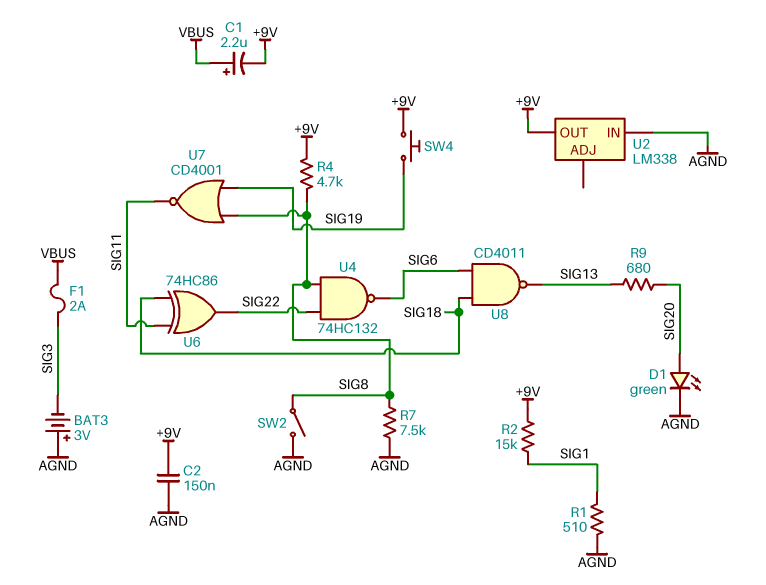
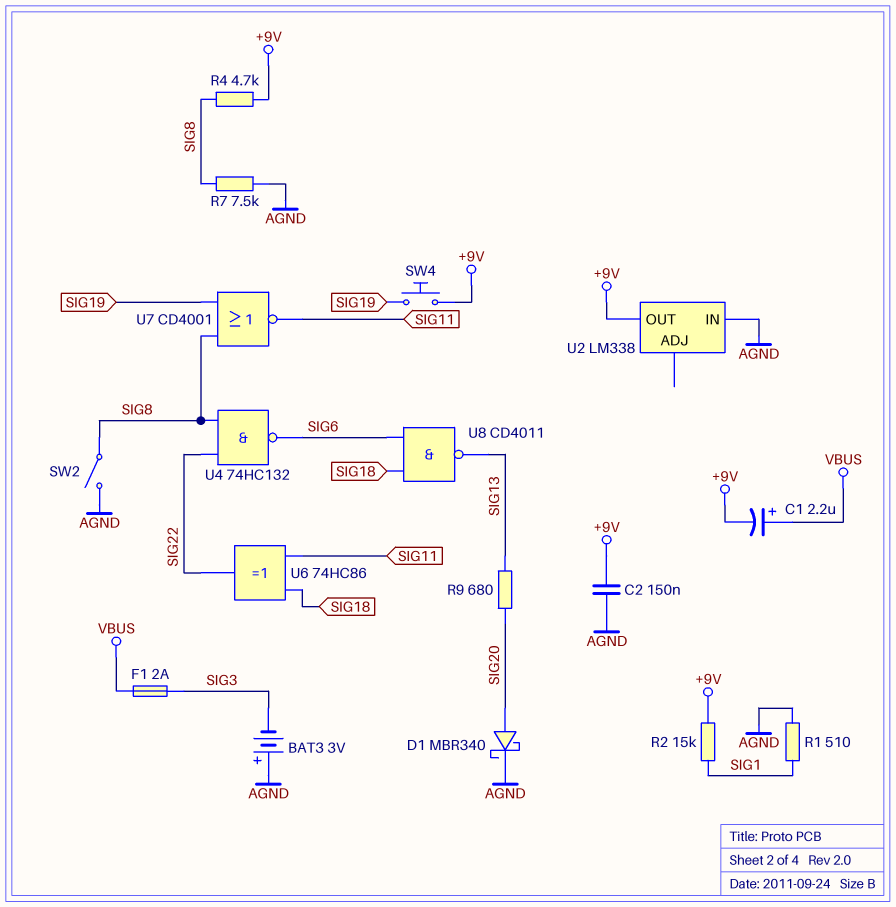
D1: LED green (A SIG20, K AGND) -> schottky MBR340 (A SIG20, K AGND)

